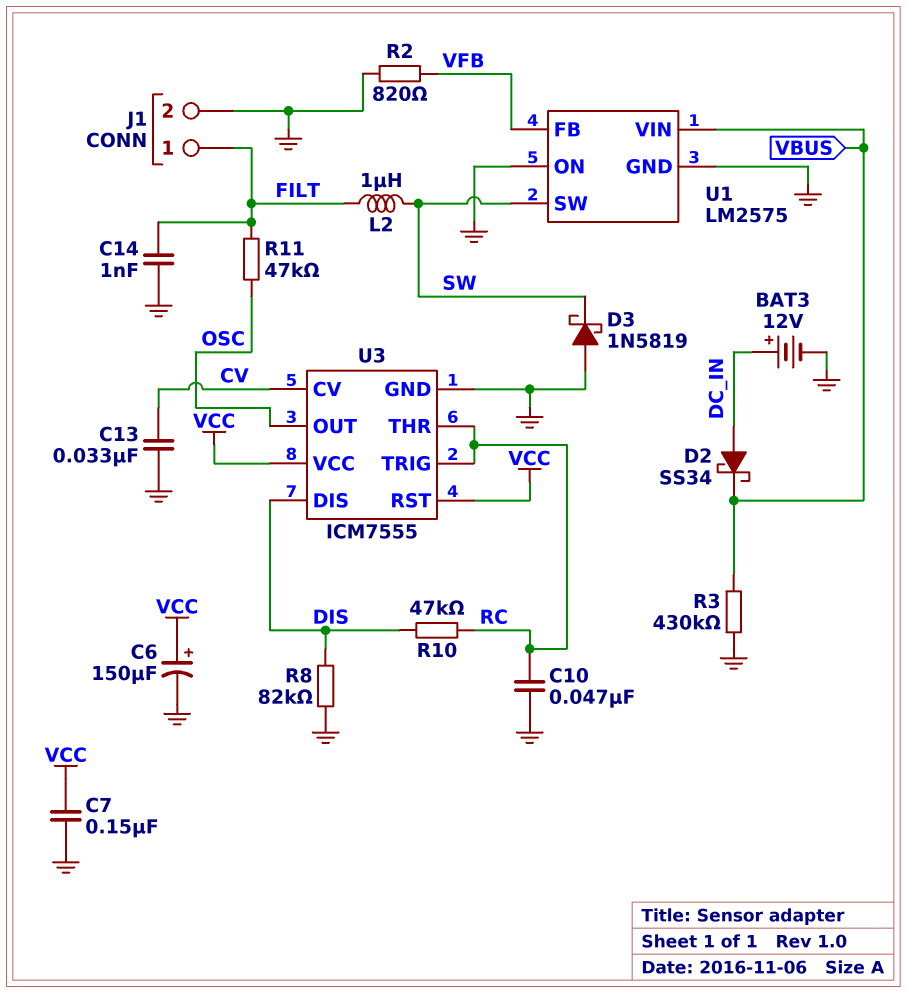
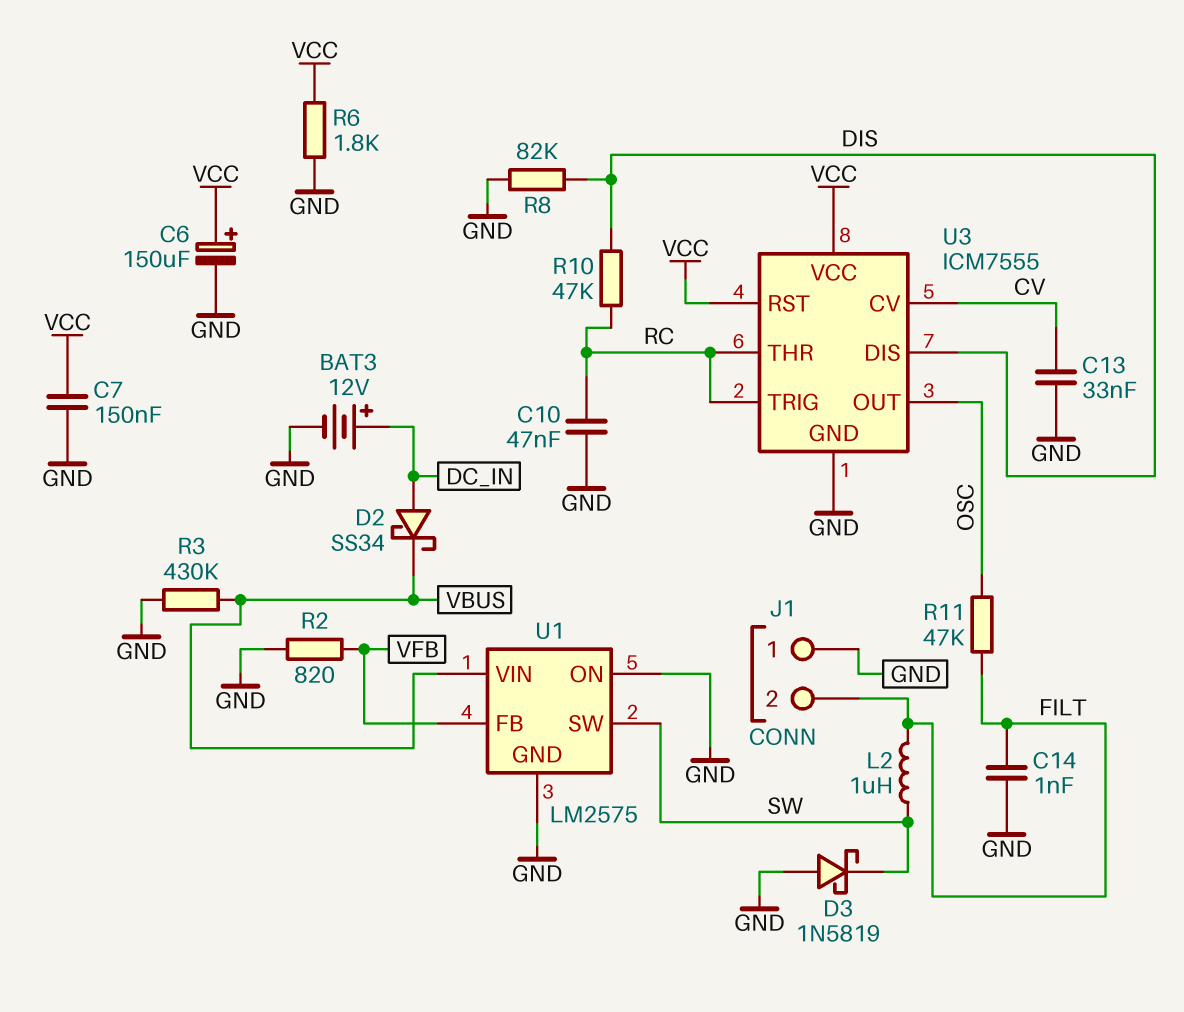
J1 pin 1: FILT -> GND
J1 pin 2: GND -> FILT
R6: none -> 1.8k (GND, VCC)

